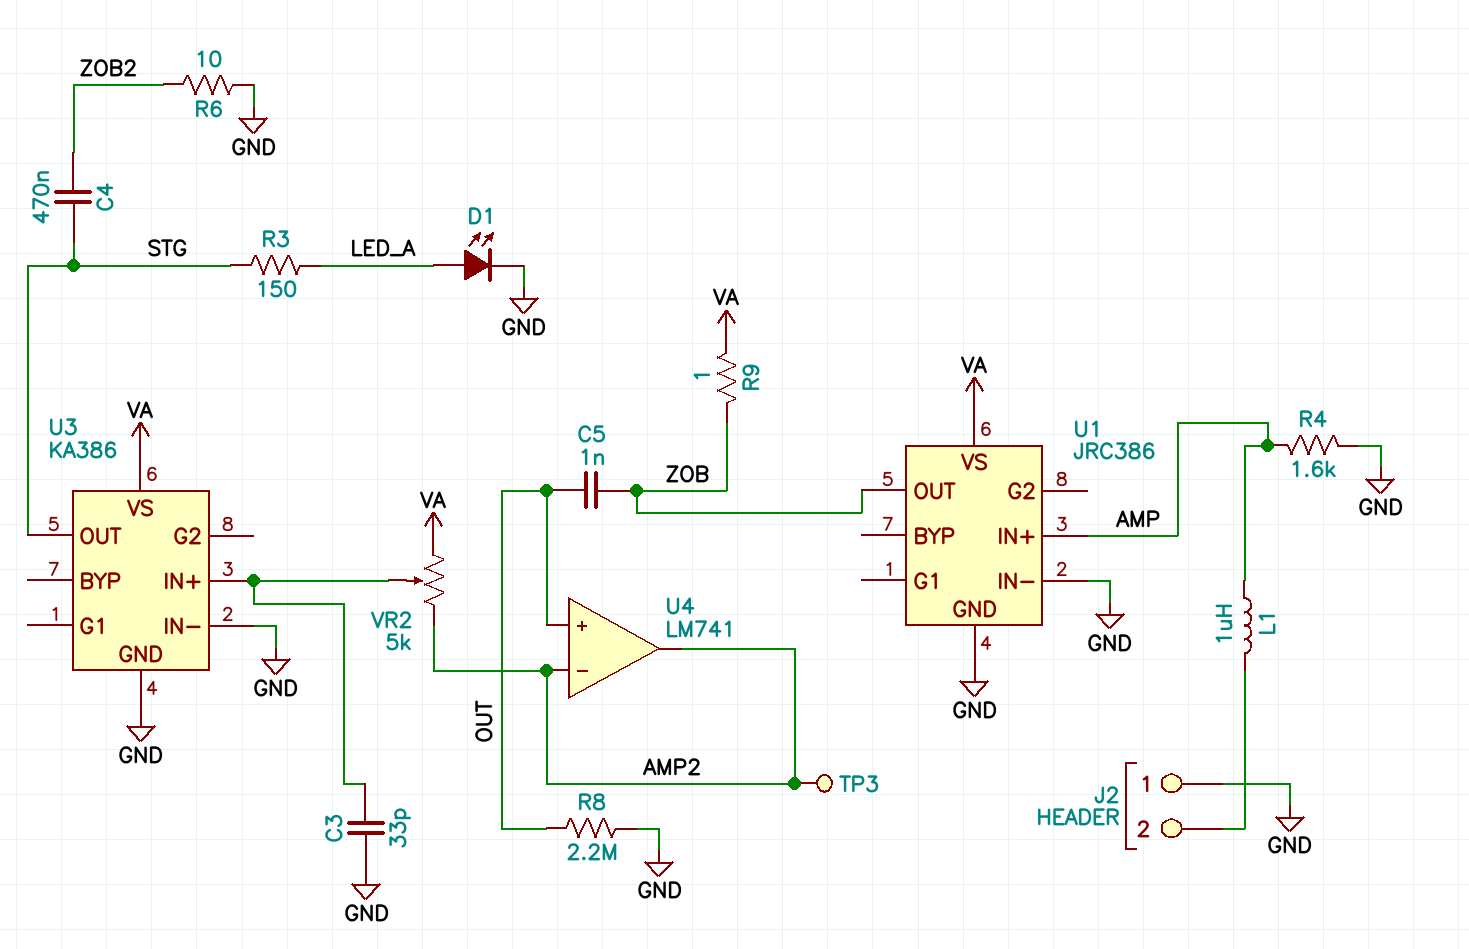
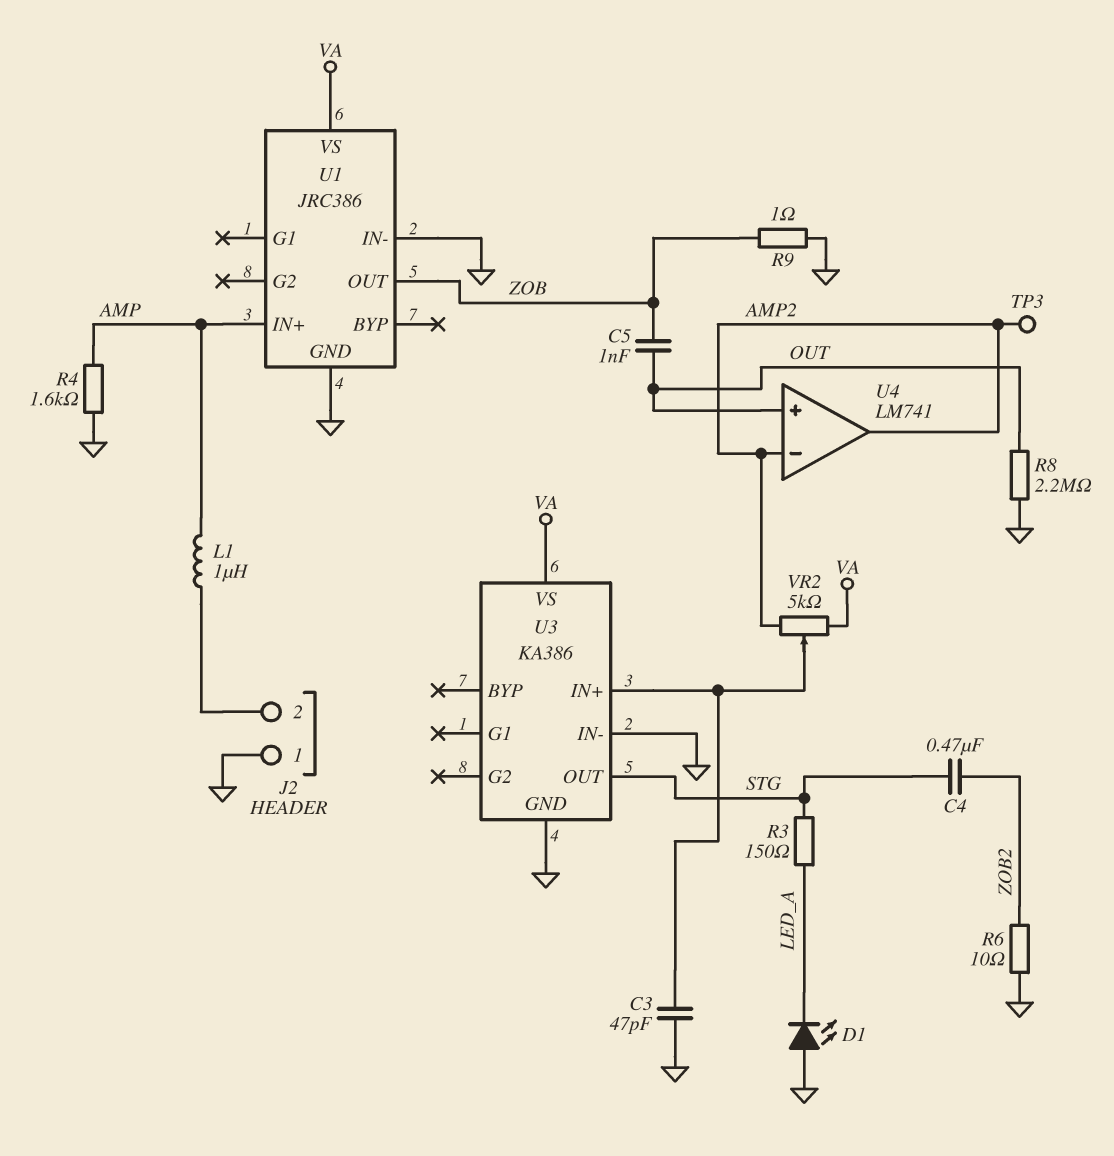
C3: 33pF (GND, U3/IN+) -> 47pF (GND, U3/IN+)
D1: LED (A LED_A, K GND) -> LED (A GND, K LED_A)
R9: 1 (VA, ZOB) -> 1 (GND, ZOB)

